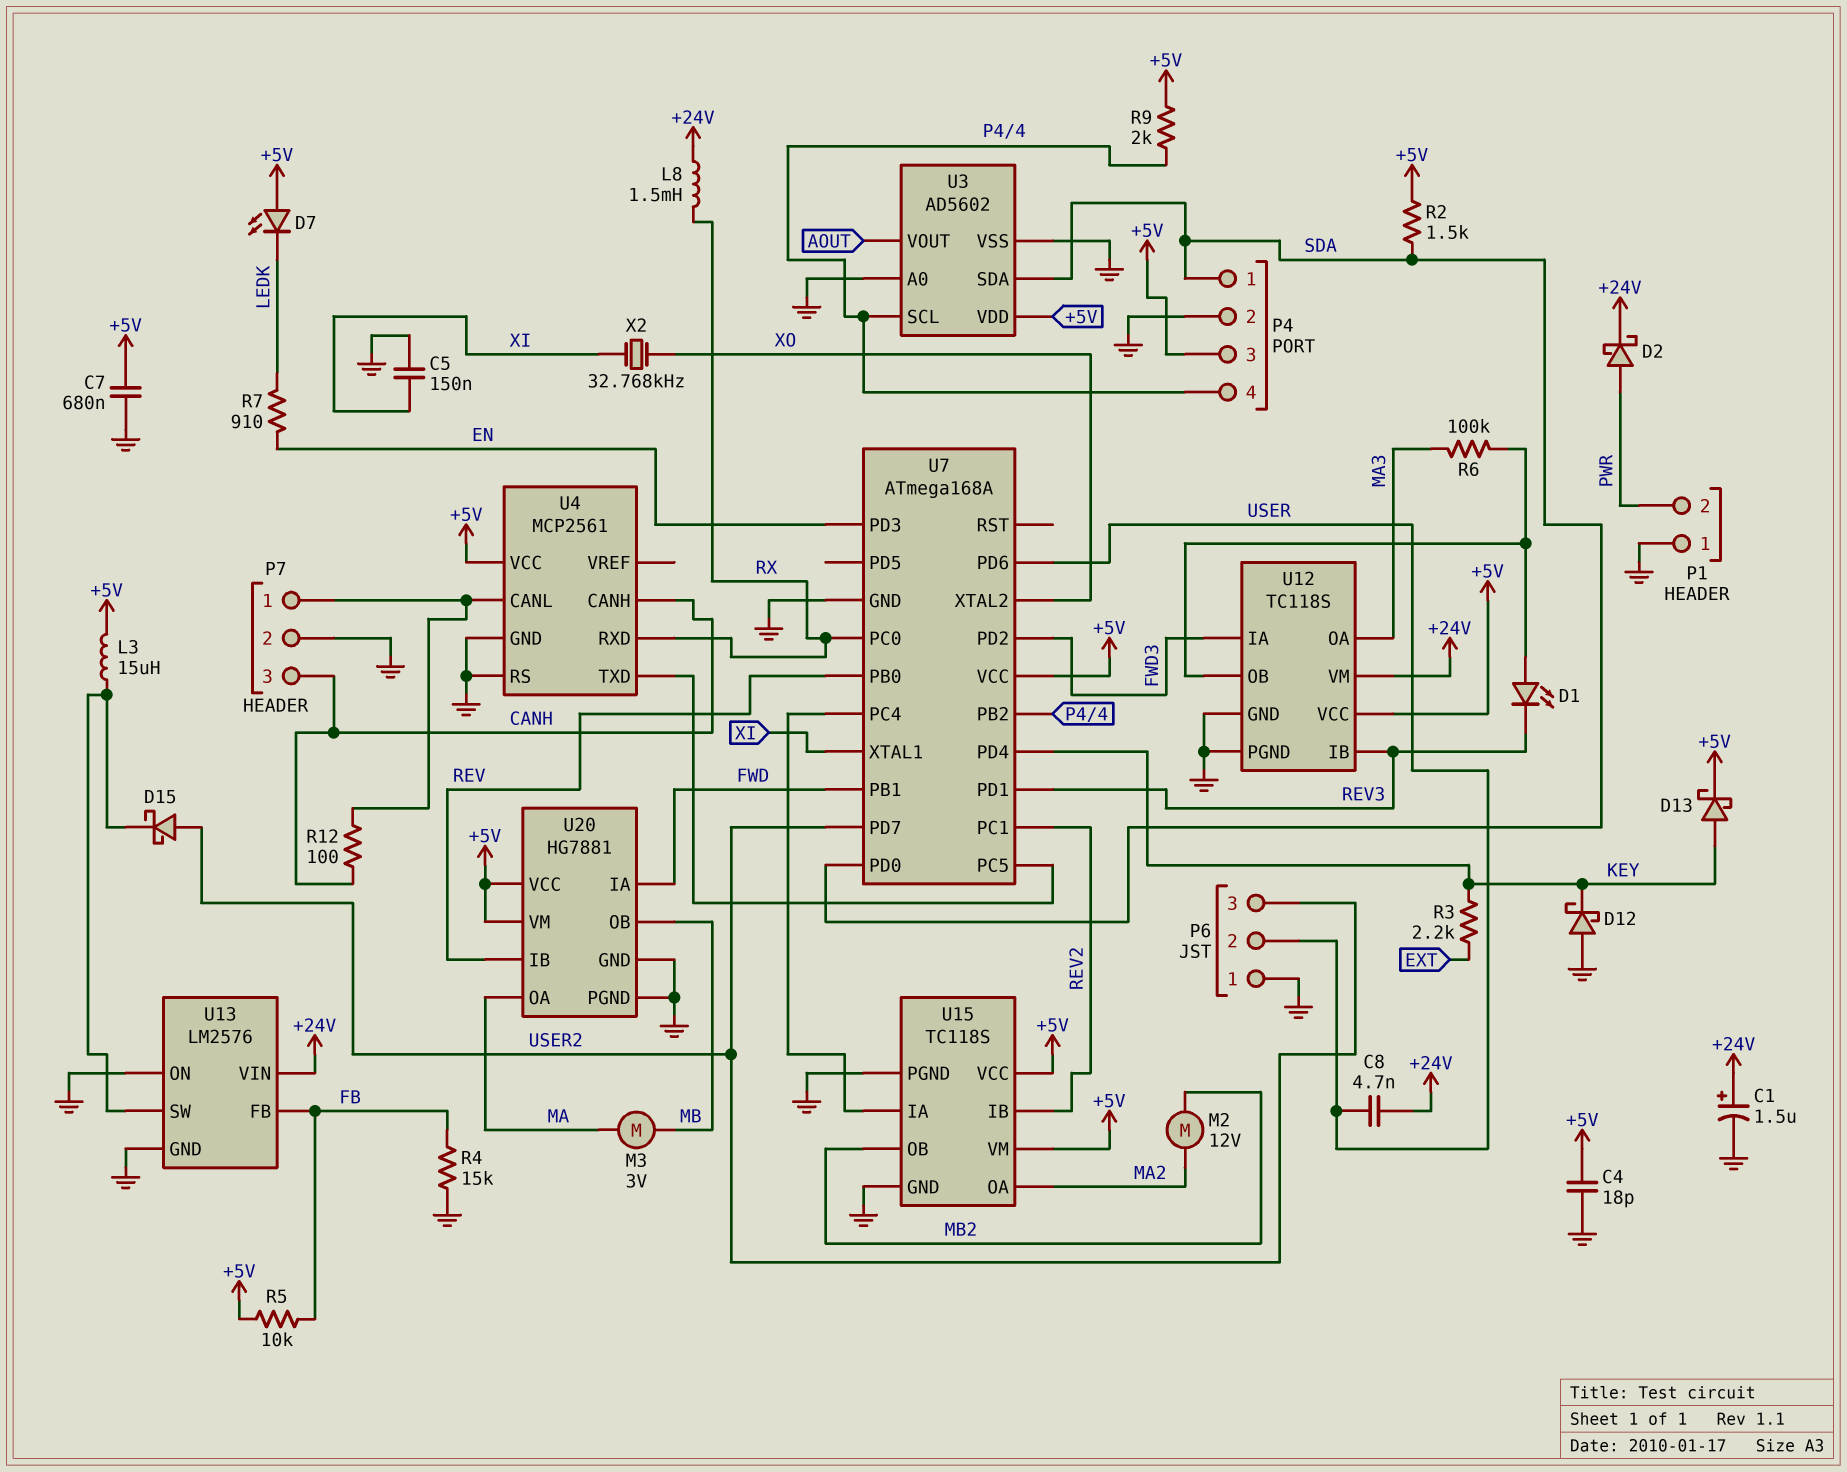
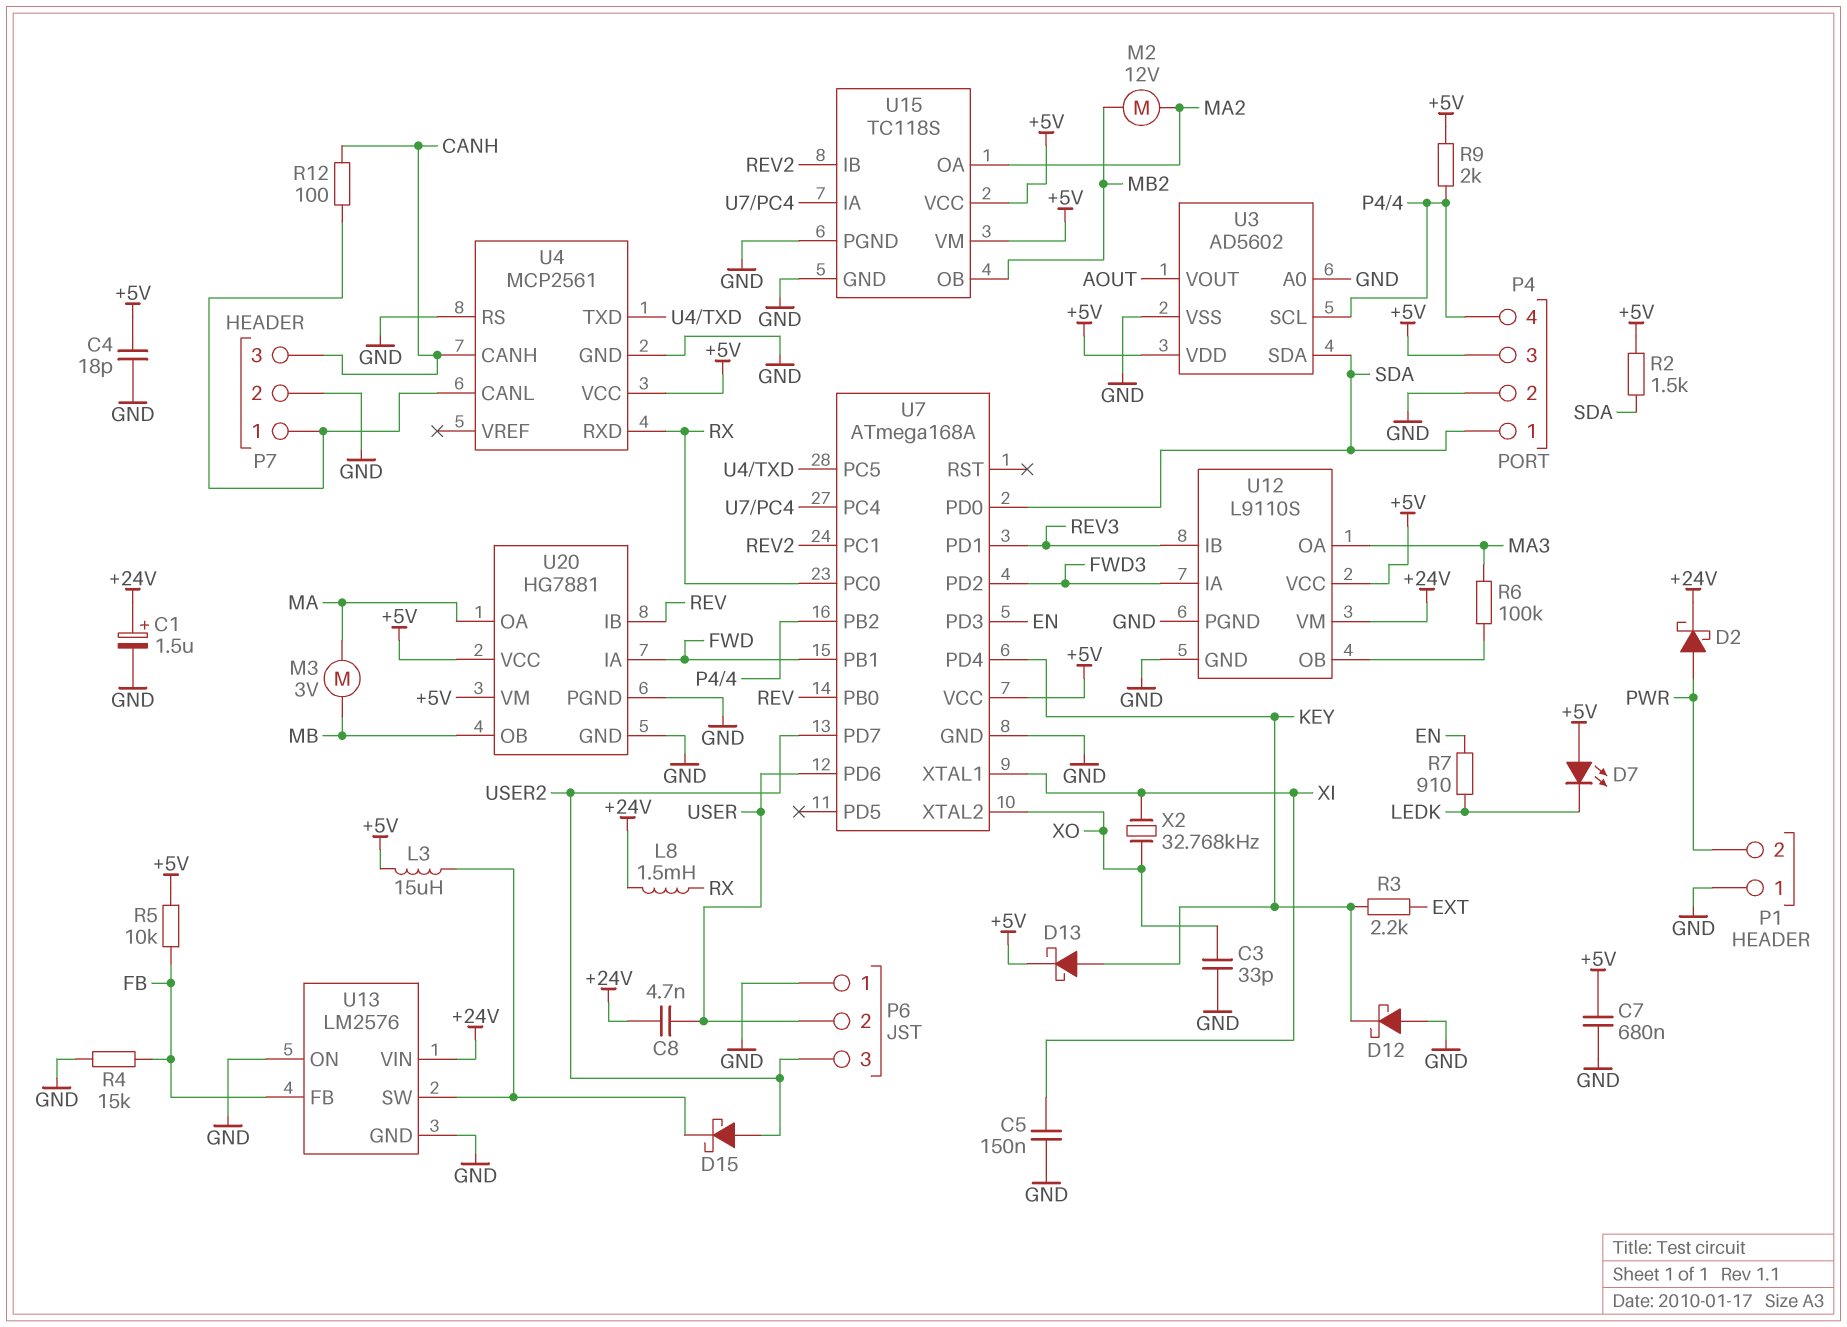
C3: none -> 33pF (GND, XO)
D1: LED (A U12/OB, K REV3) -> none
U12: TC118S -> L9110S

